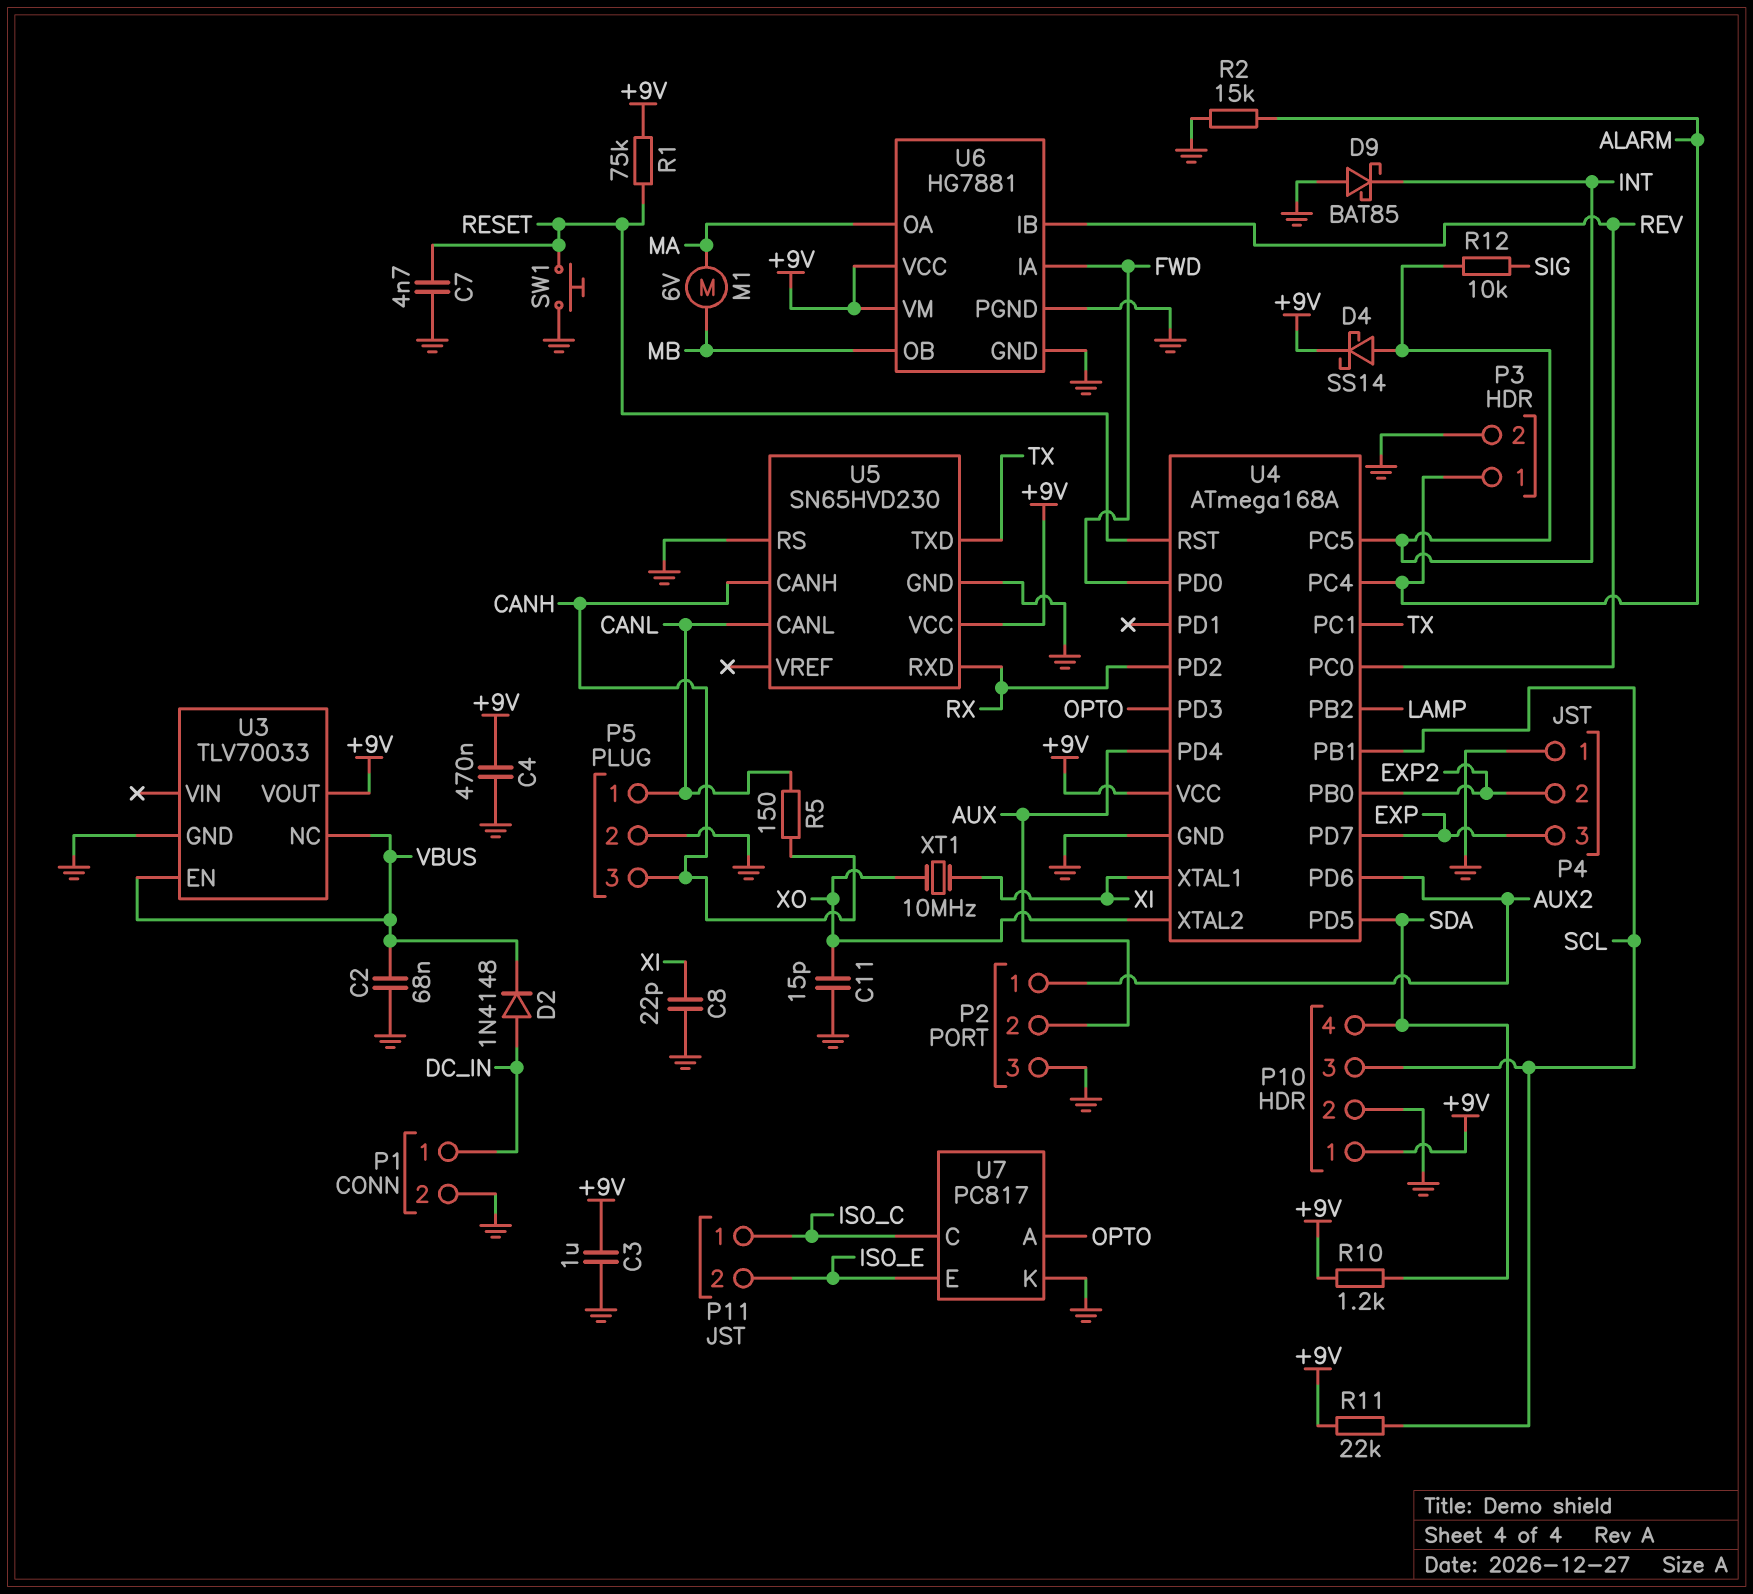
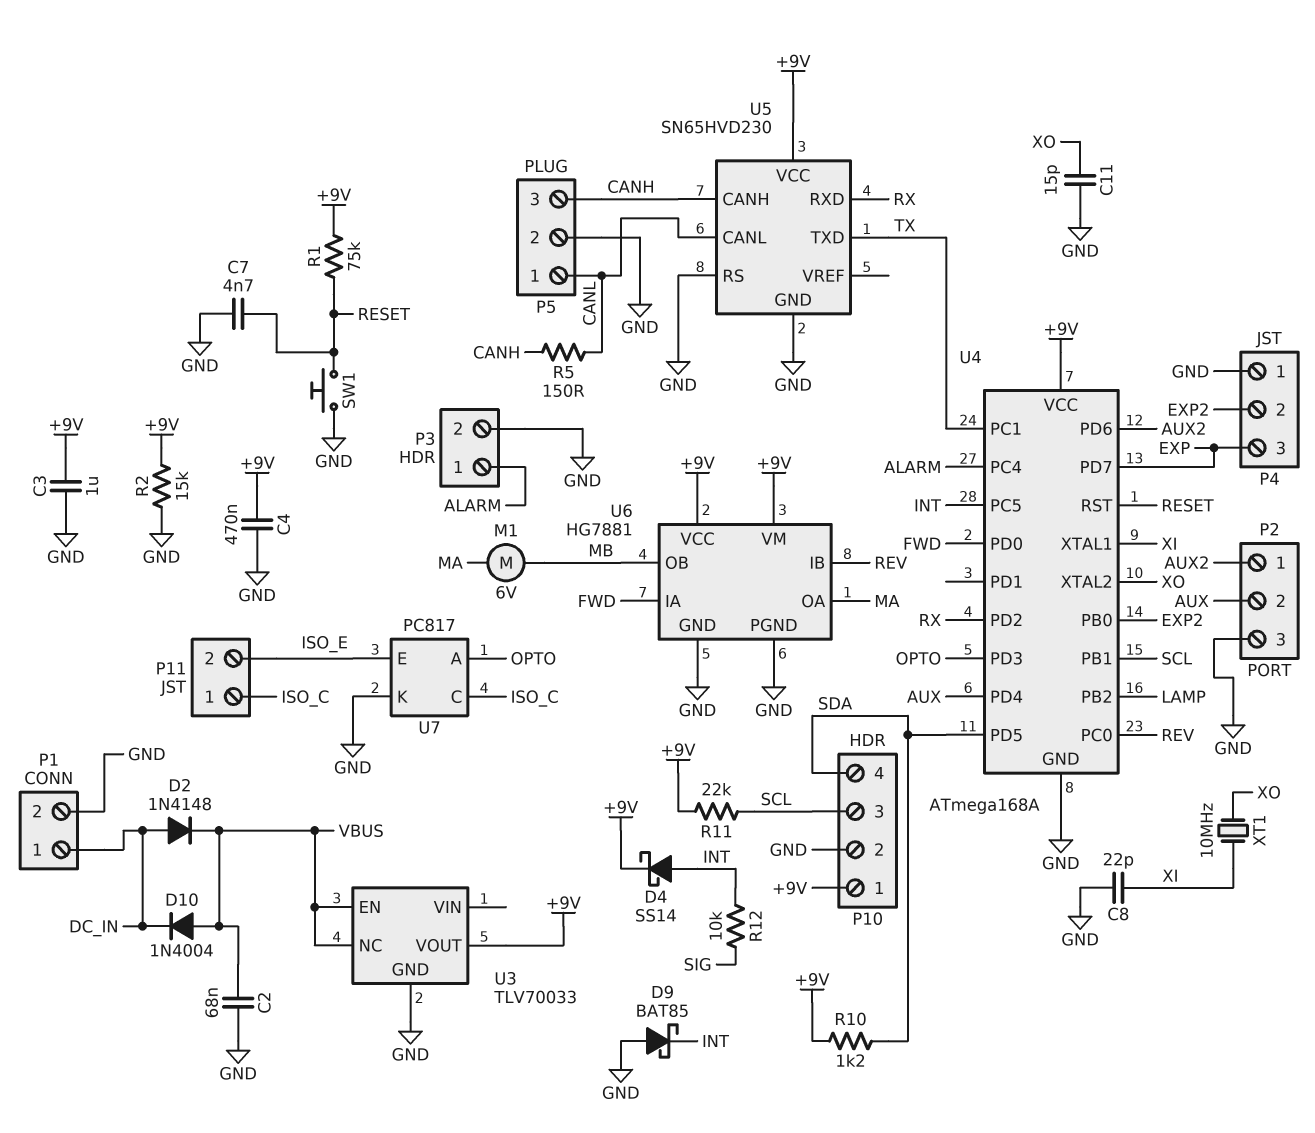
D10: none -> diode 1N4004 (A VBUS, K DC_IN)
R2: 15k (ALARM, GND) -> 15k (+9V, GND)

